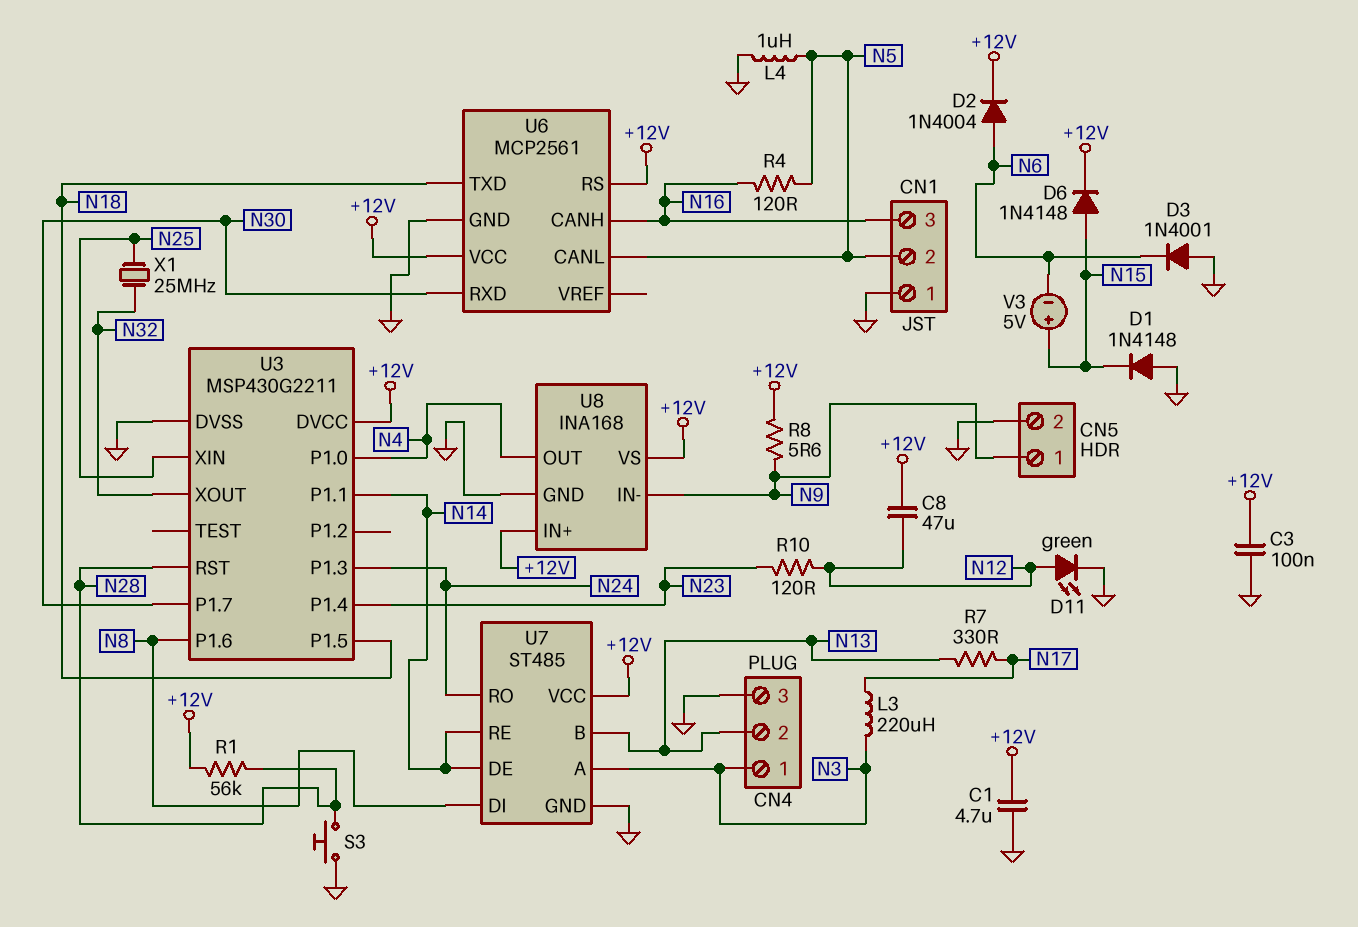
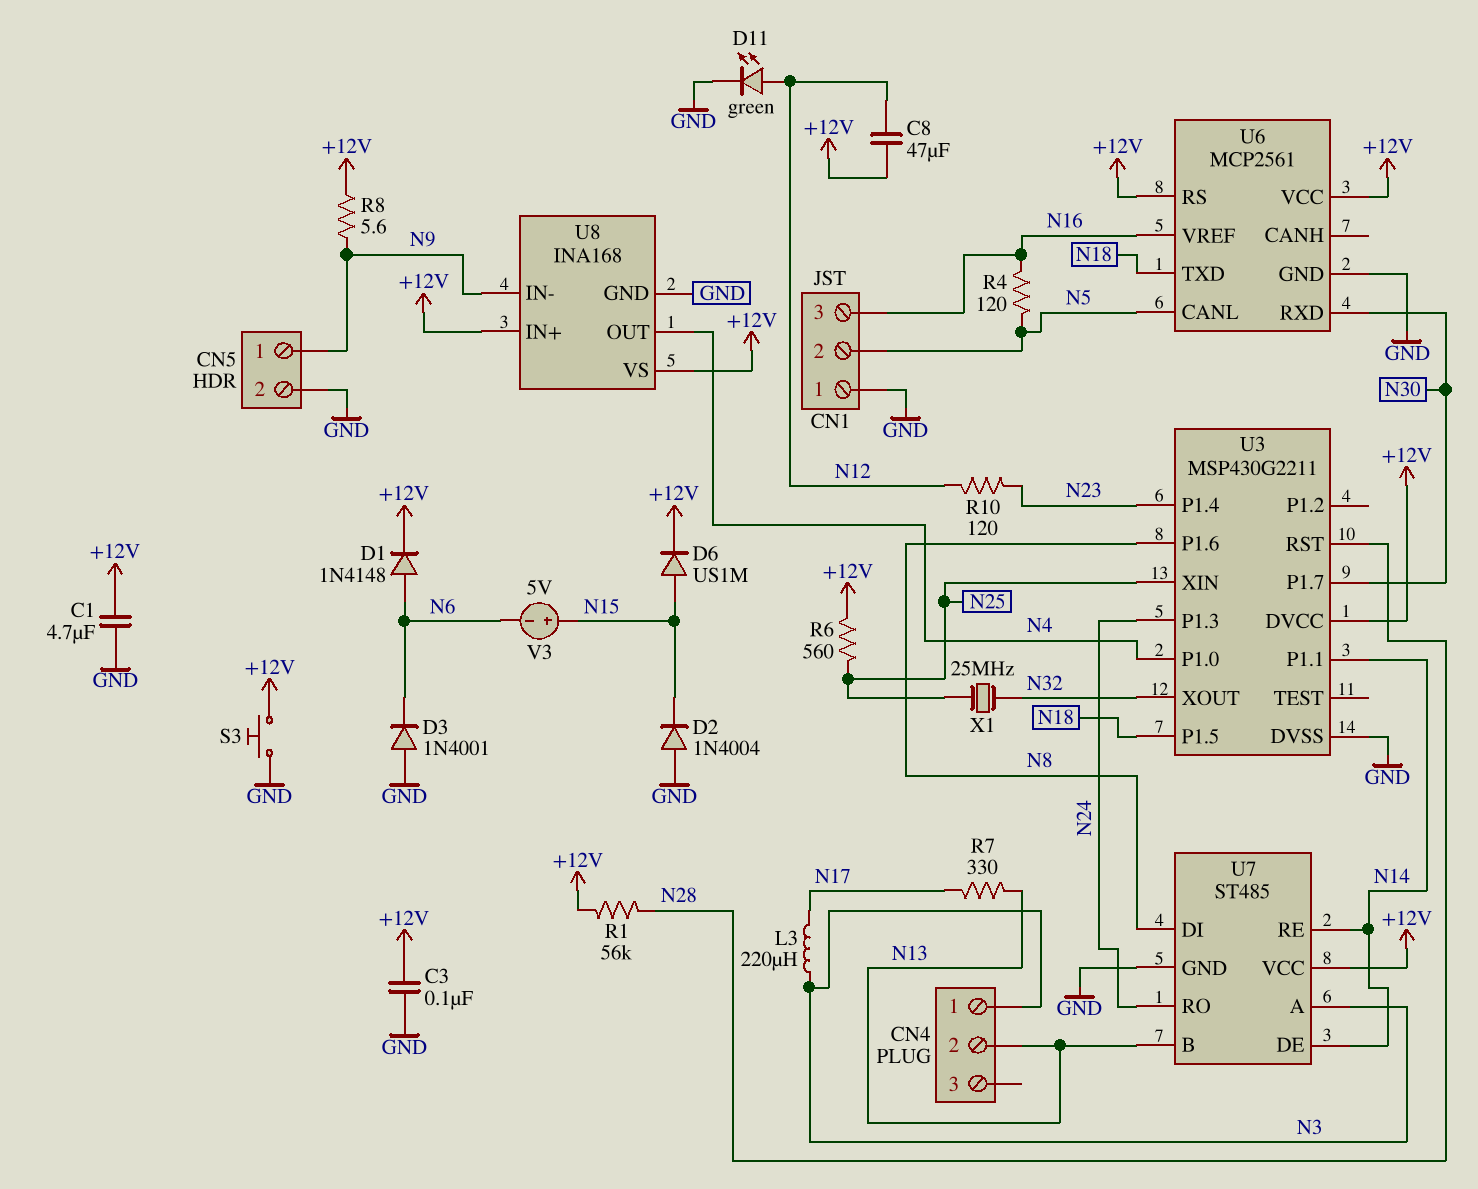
CN4 pin 3: GND -> none
D1: diode 1N4148 (A GND, K N15) -> diode 1N4148 (A N6, K +12V)
D2: diode 1N4004 (A N6, K +12V) -> diode 1N4004 (A GND, K N15)
D6: diode 1N4148 (A N15, K +12V) -> diode US1M (A N15, K +12V)
L4: 1uH (GND, N5) -> none
R6: none -> 560 (+12V, N25)
S3: button (GND, N28) -> button (+12V, GND)
U6 pin CANH: N16 -> none
U6 pin VREF: none -> N16

